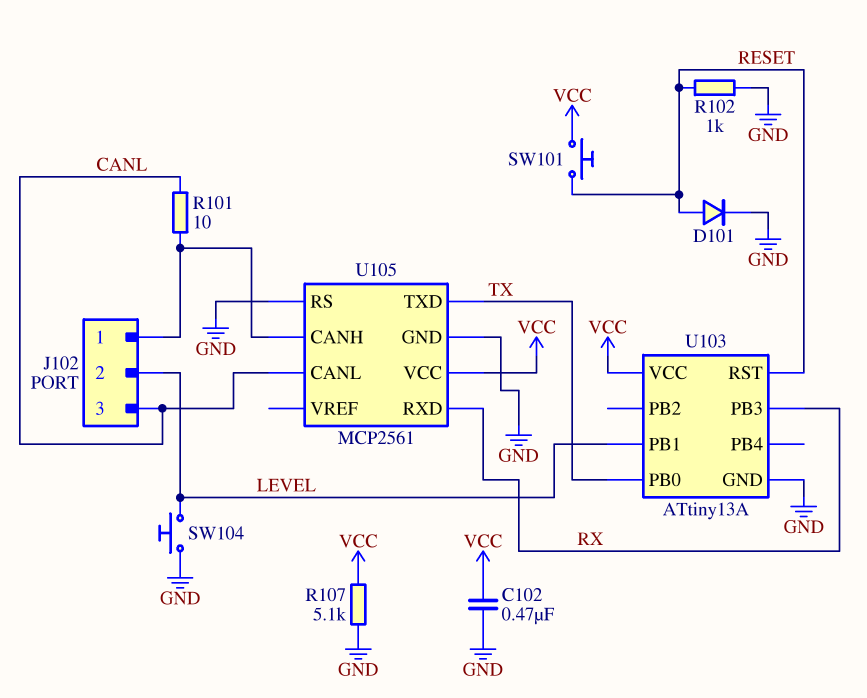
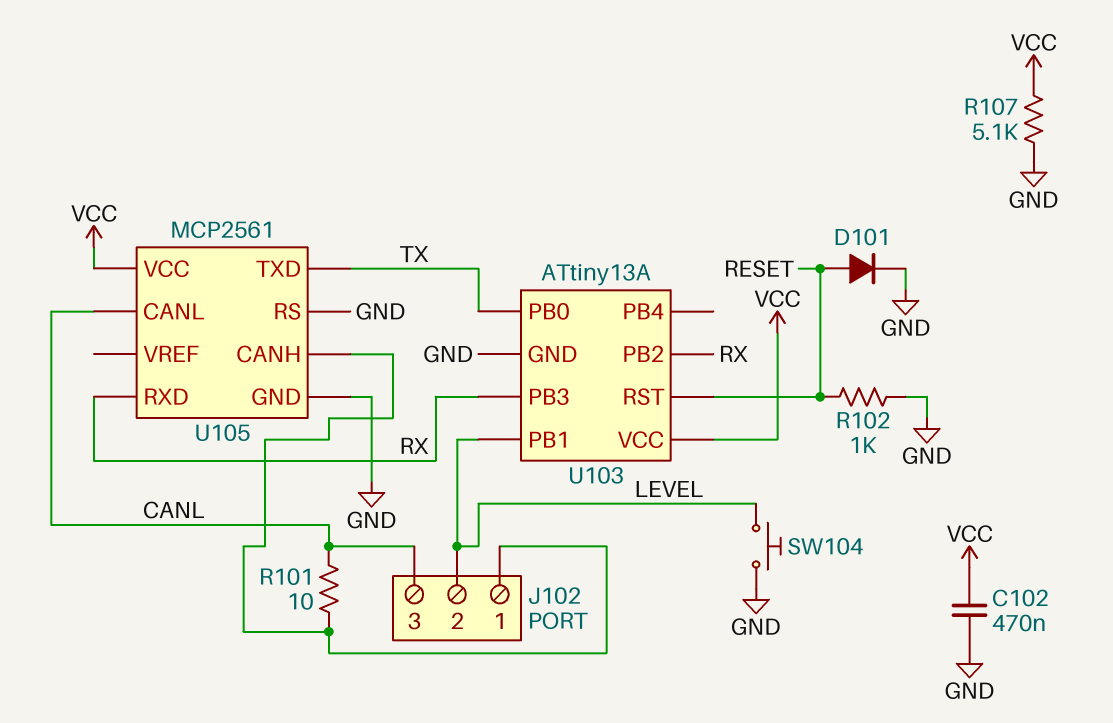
SW101: button (RESET, VCC) -> none
U103 pin PB2: none -> RX

